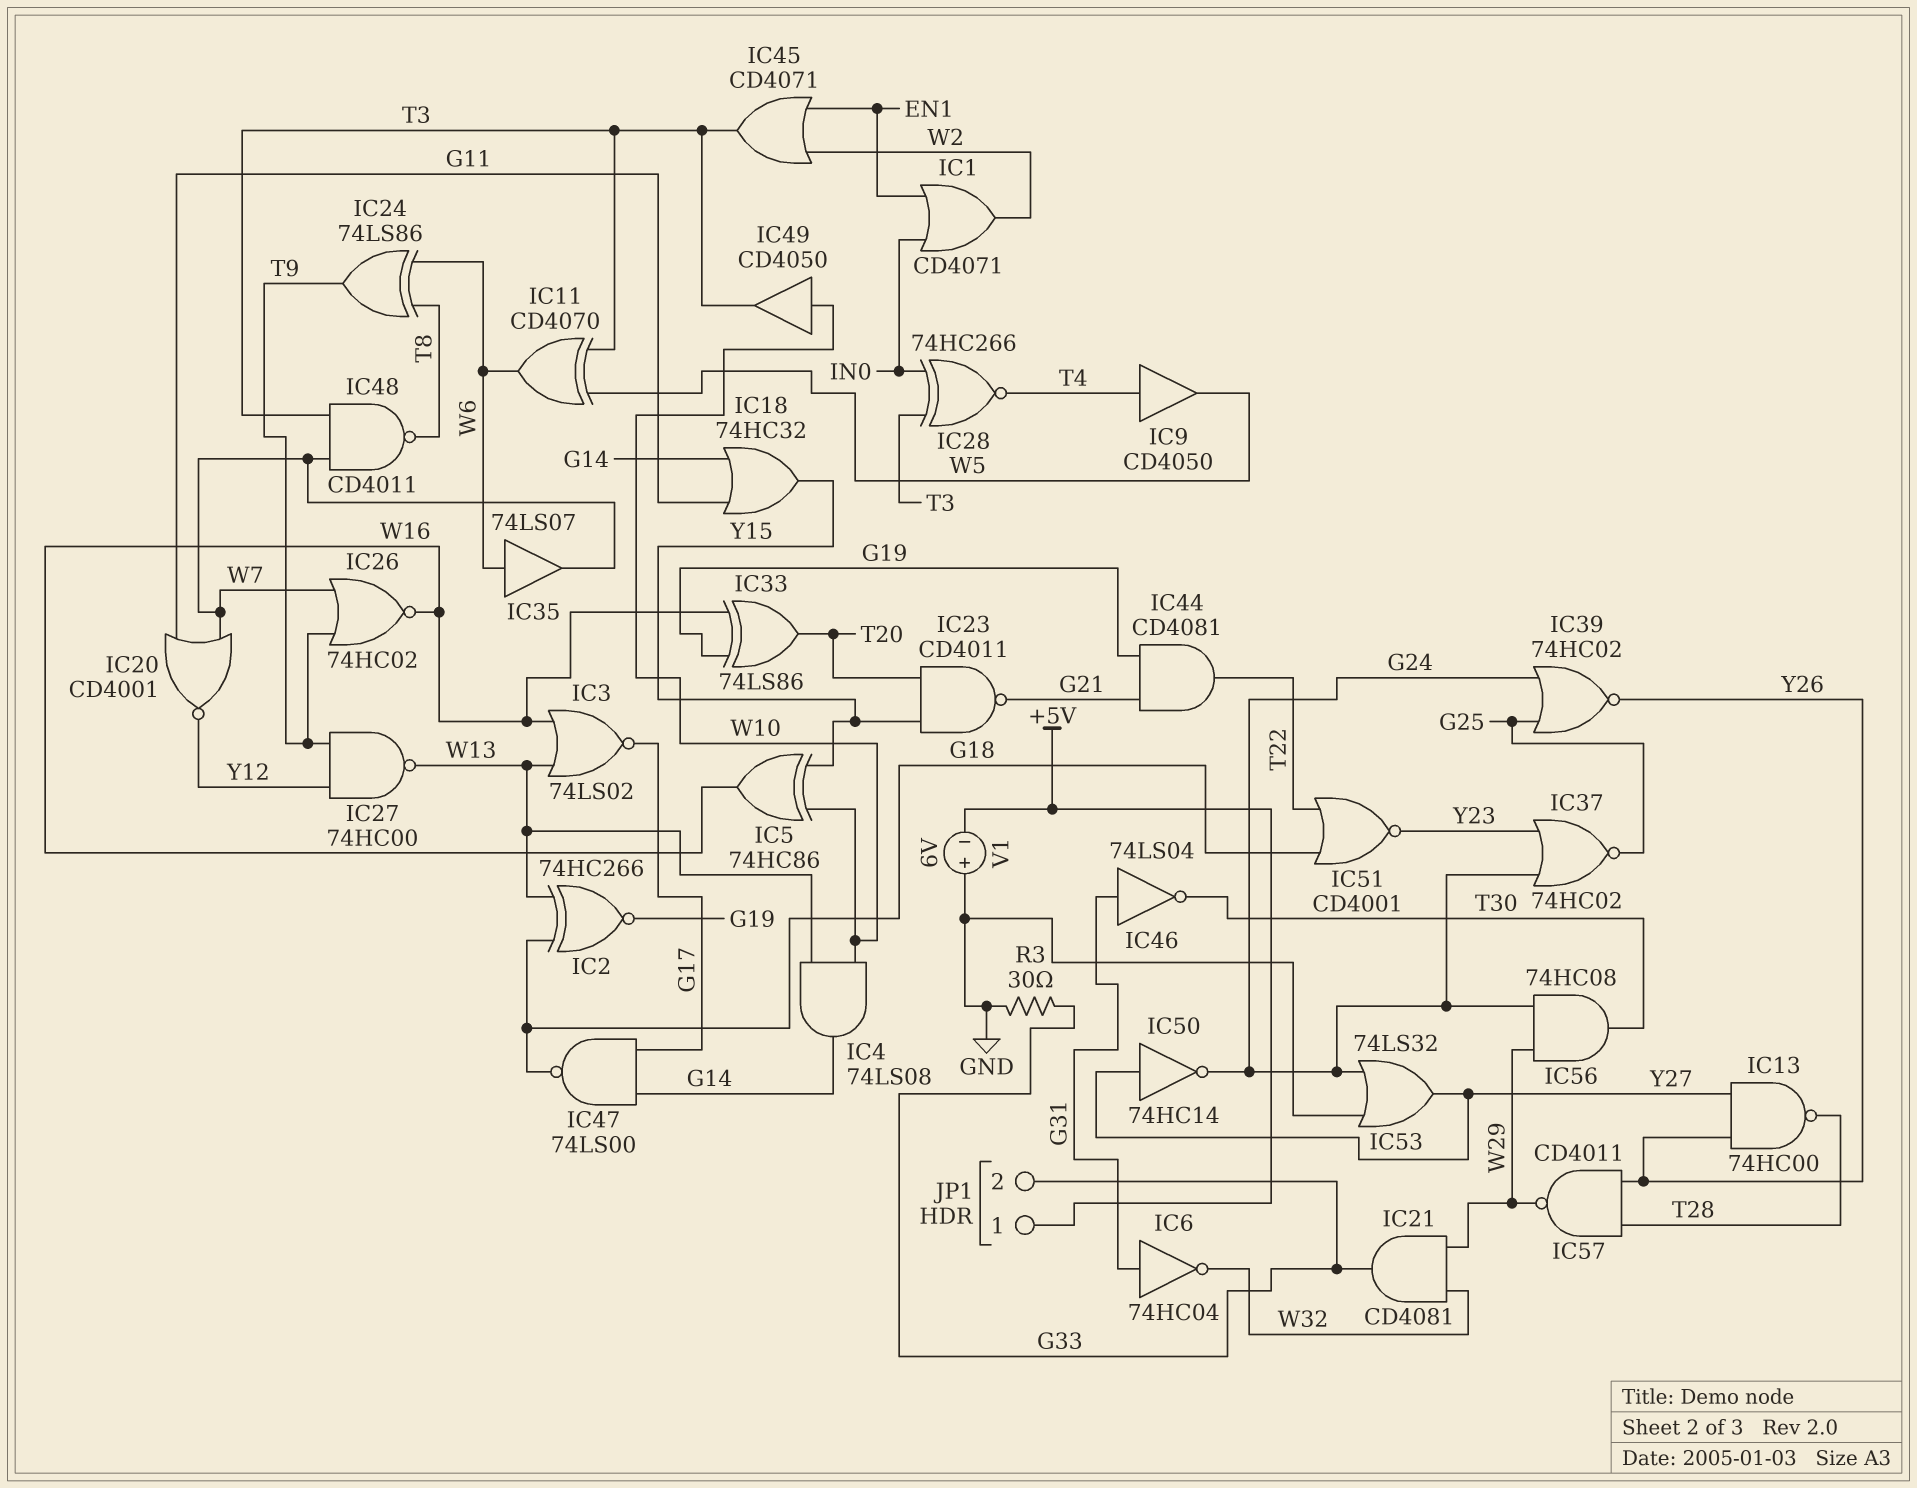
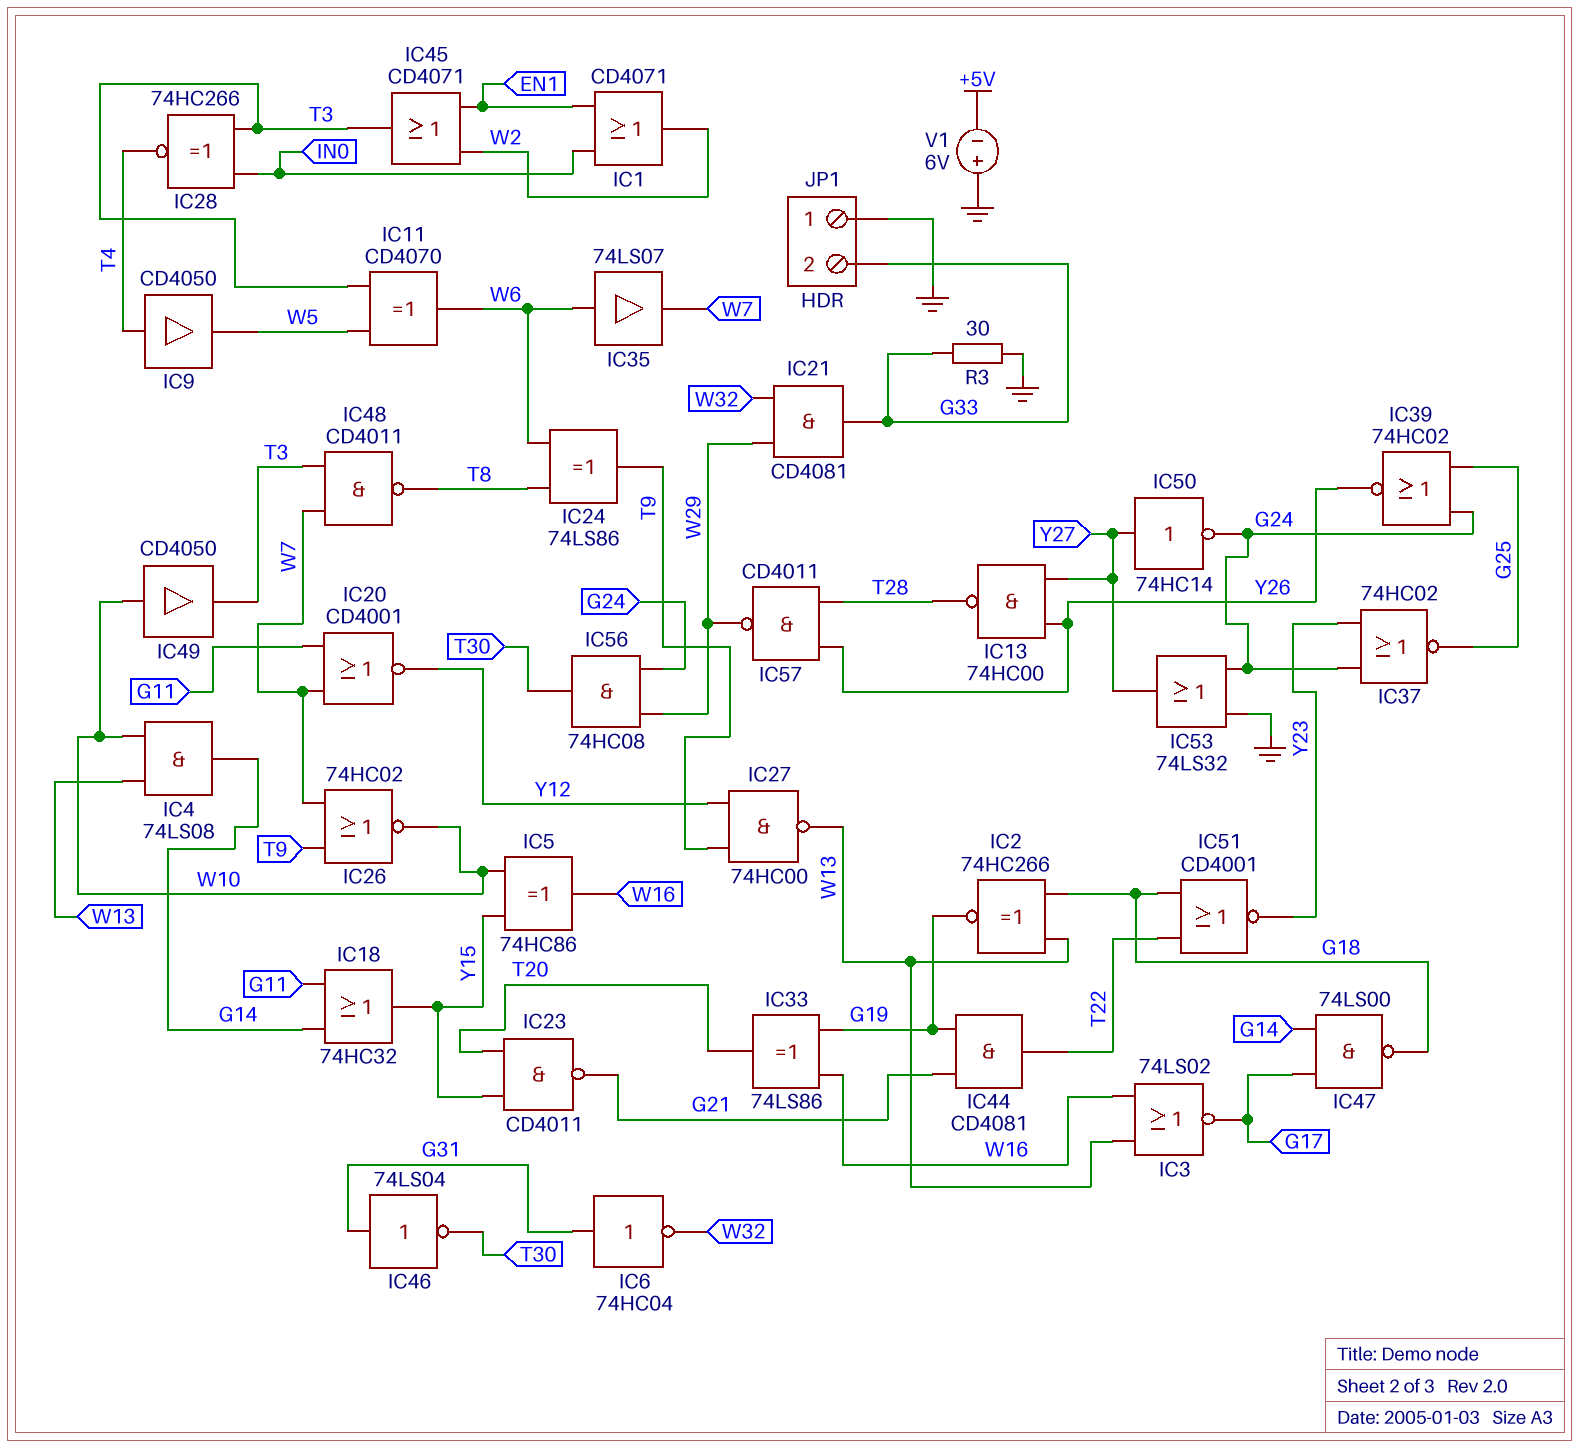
IC26: NOR 74HC02 (in T9, in W7, out W16) -> NOR 74HC02 (in T9, in W7, out W10)
JP1 pin 1: +5V -> GND

